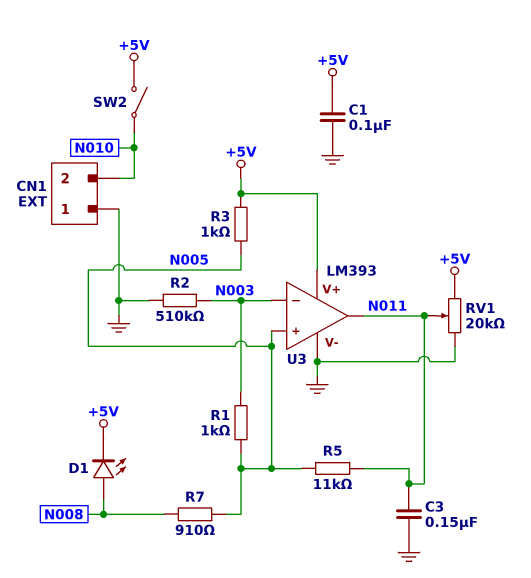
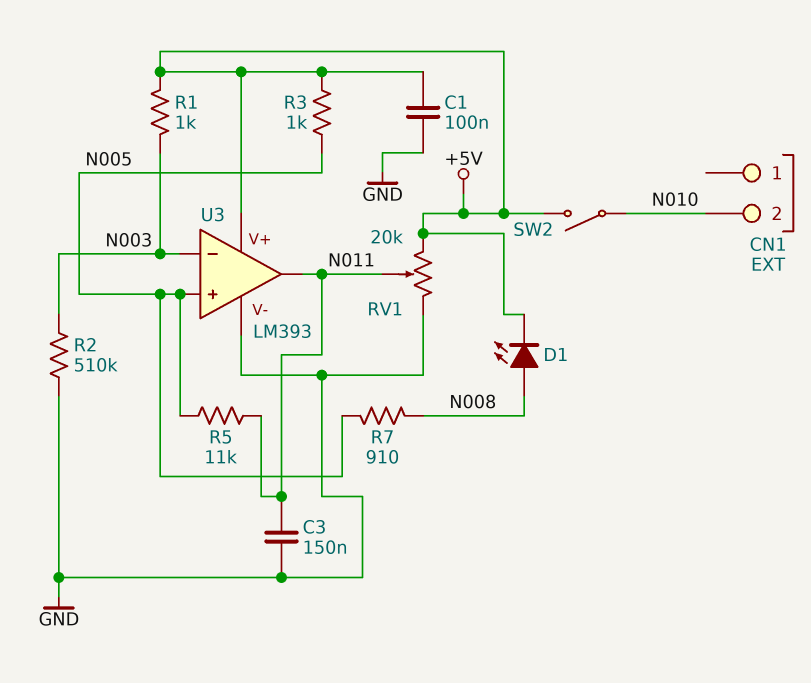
CN1 pin 1: GND -> none
R1: 1k (N003, N005) -> 1k (+5V, N003)

